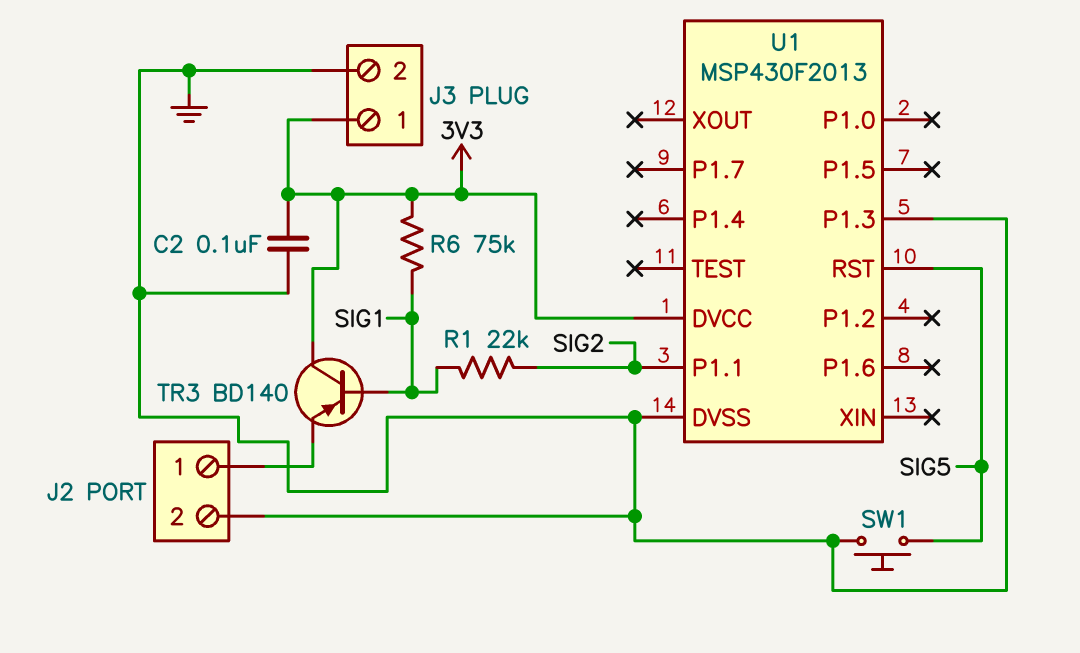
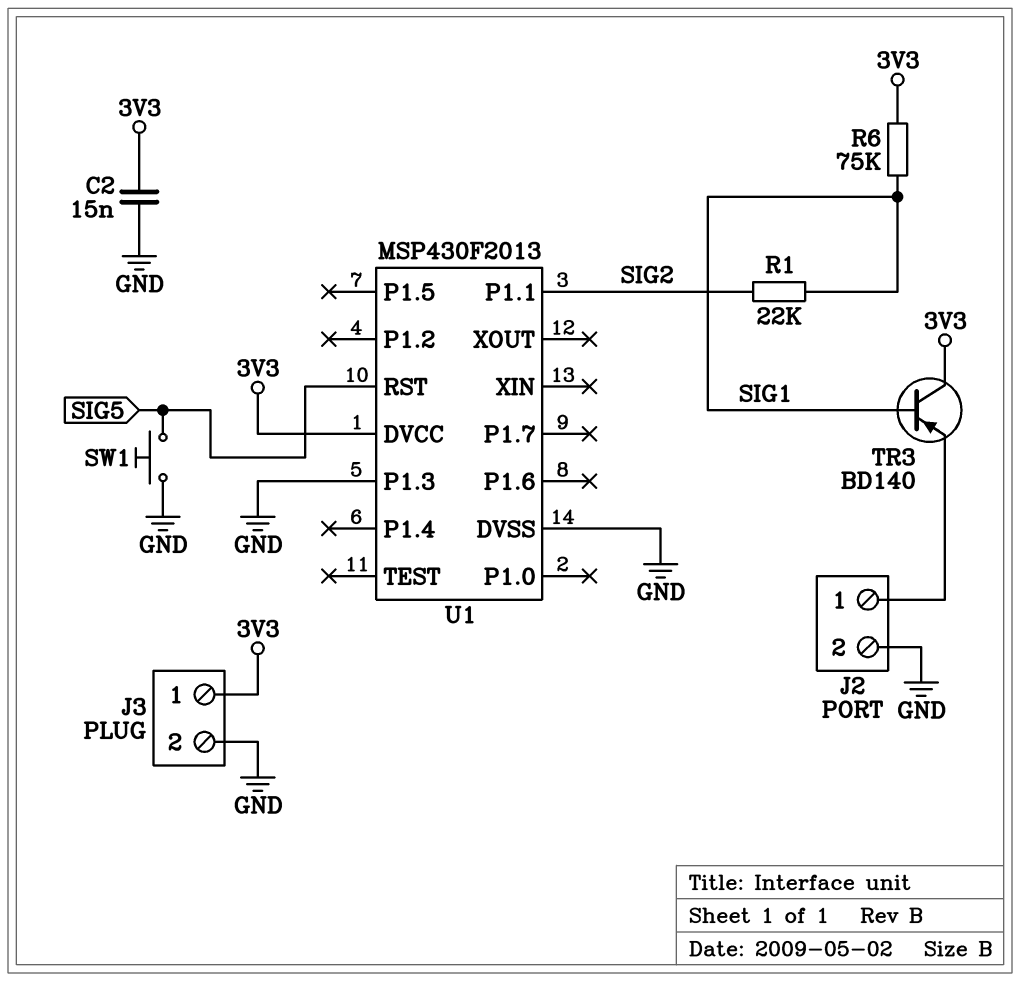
C2: 100nF (3V3, GND) -> 15nF (3V3, GND)

